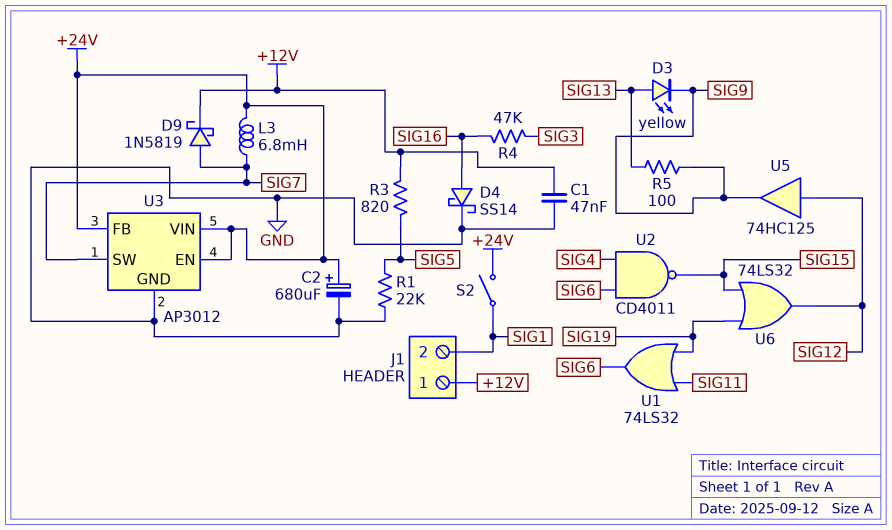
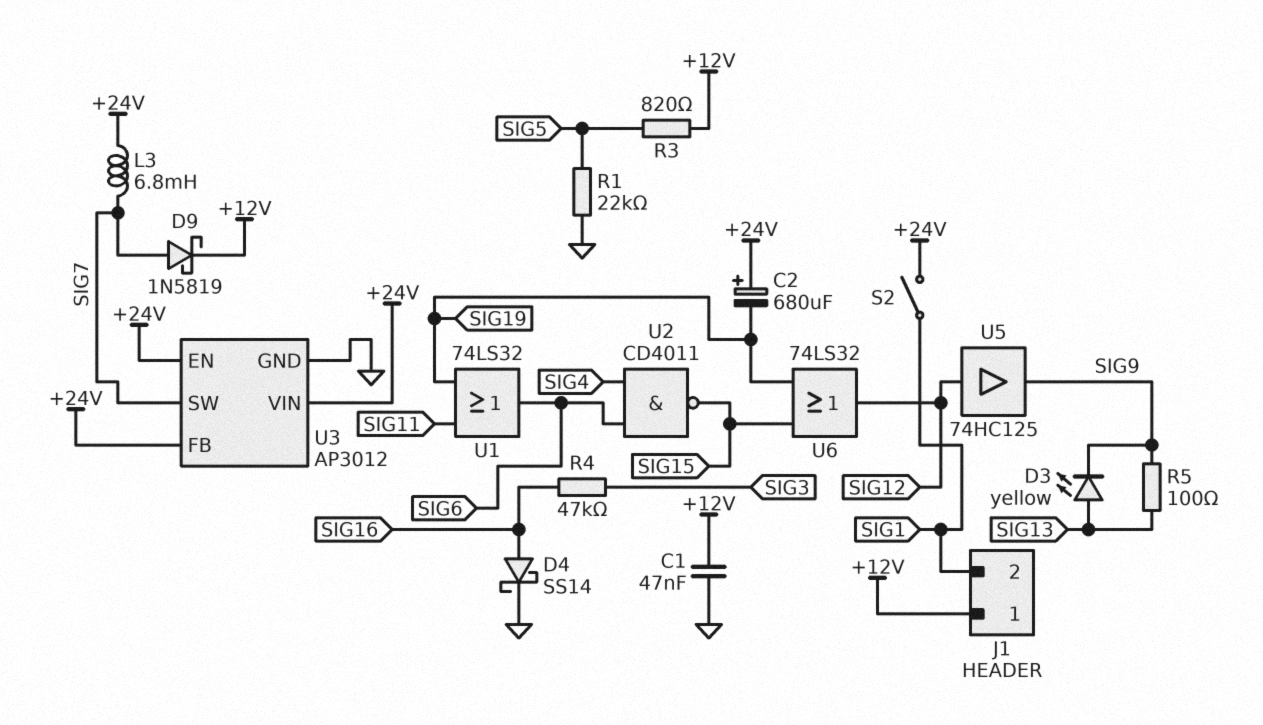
C2: 680uF (plus +24V, minus GND) -> 680uF (plus +24V, minus SIG19)

